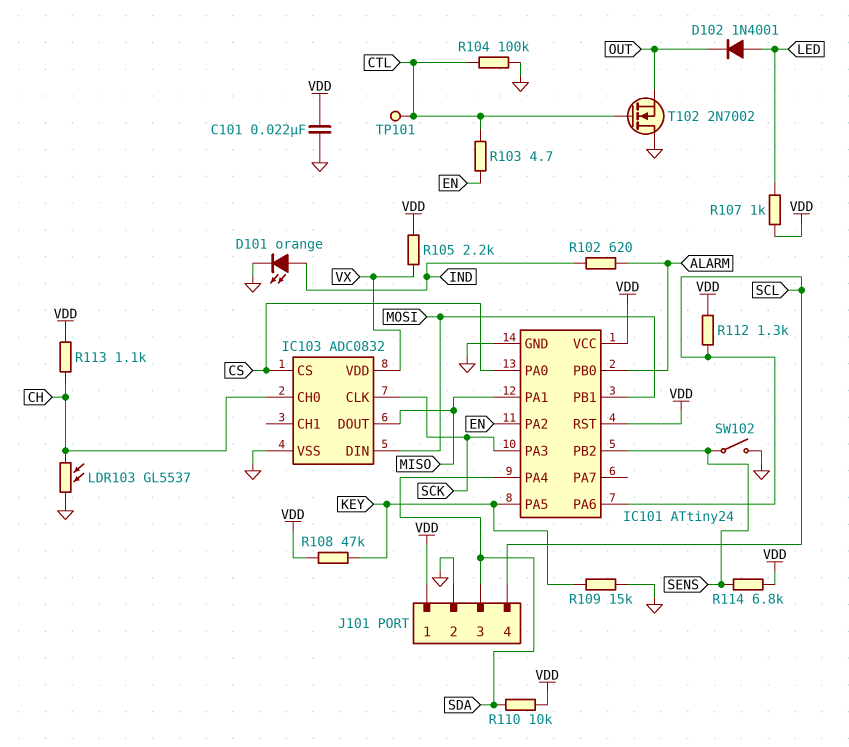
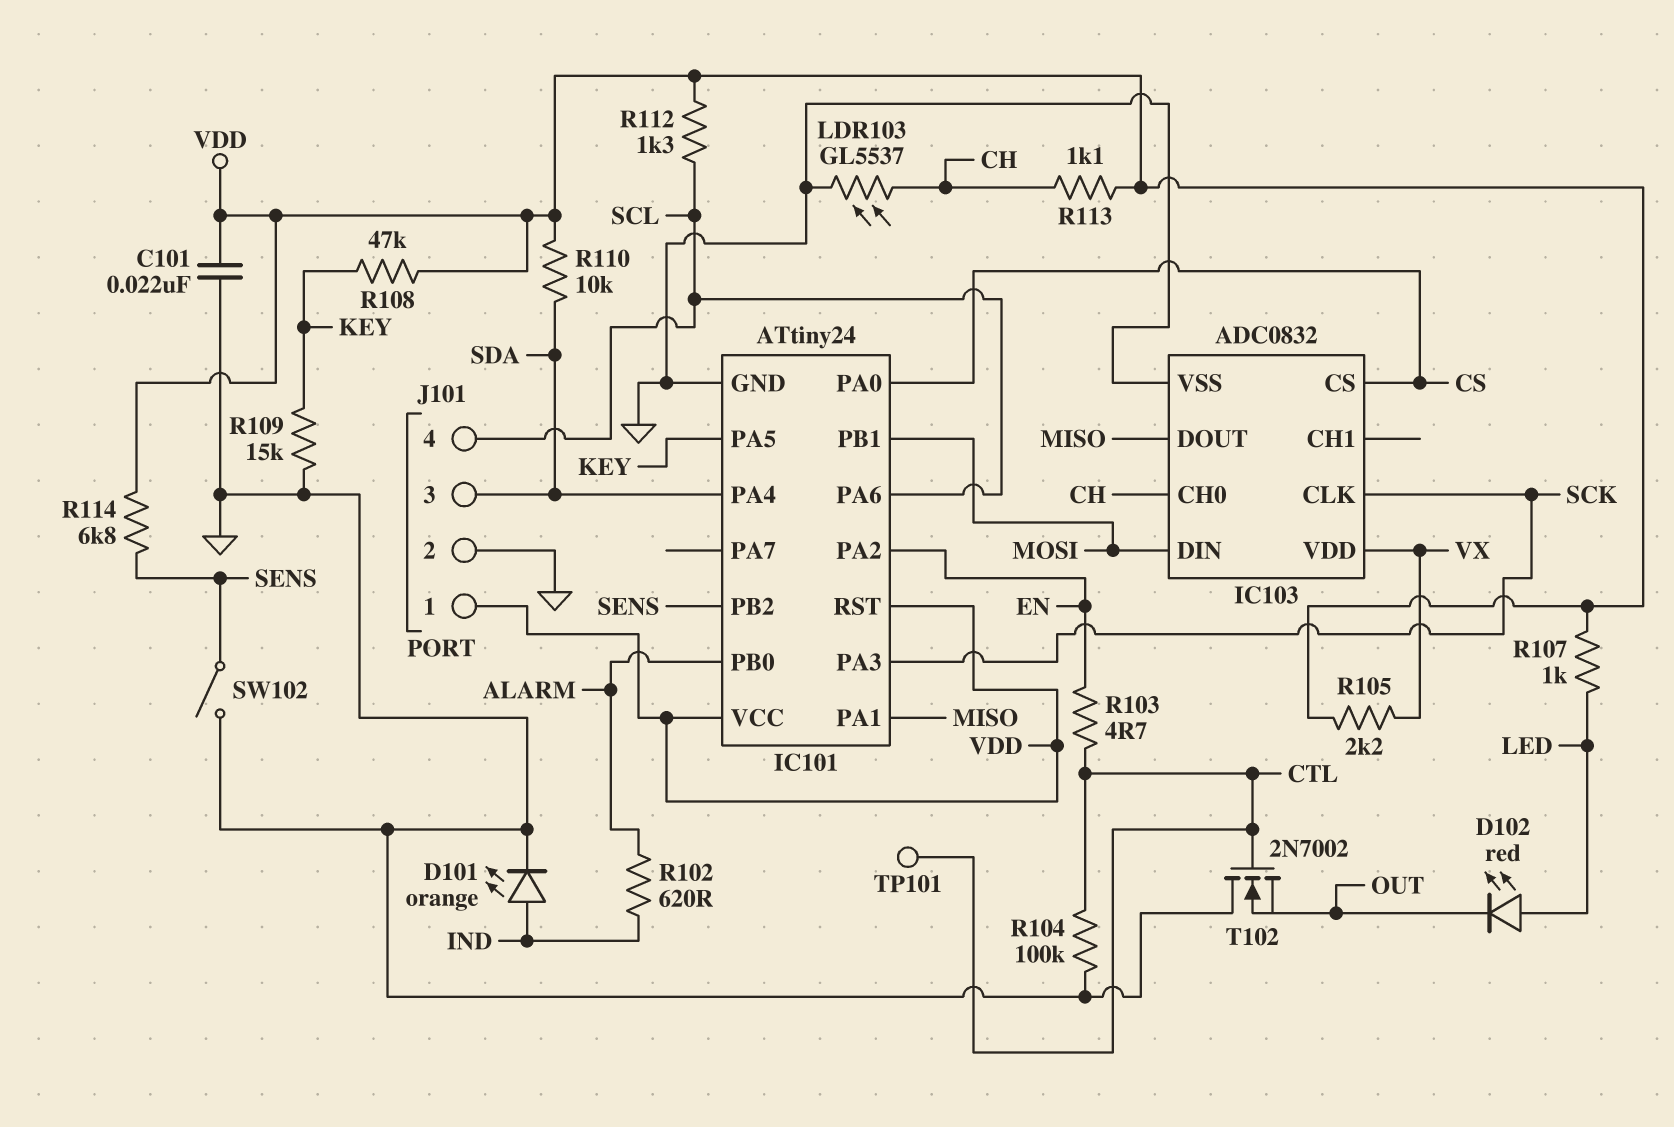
D102: diode 1N4001 (A LED, K OUT) -> LED red (A LED, K OUT)

